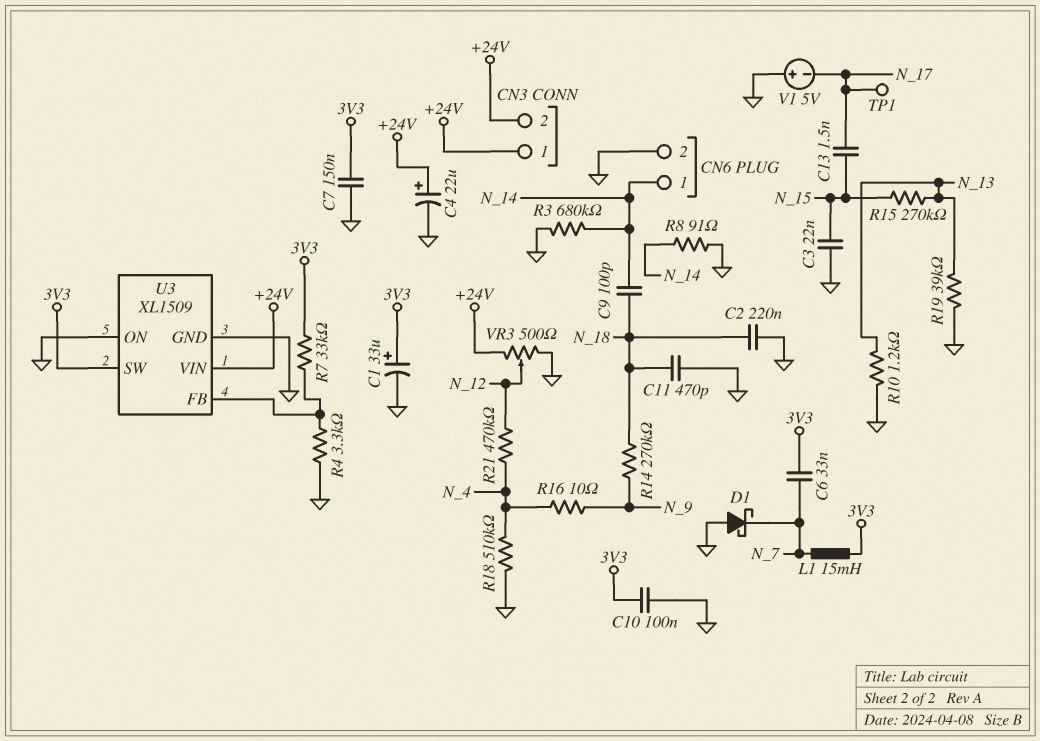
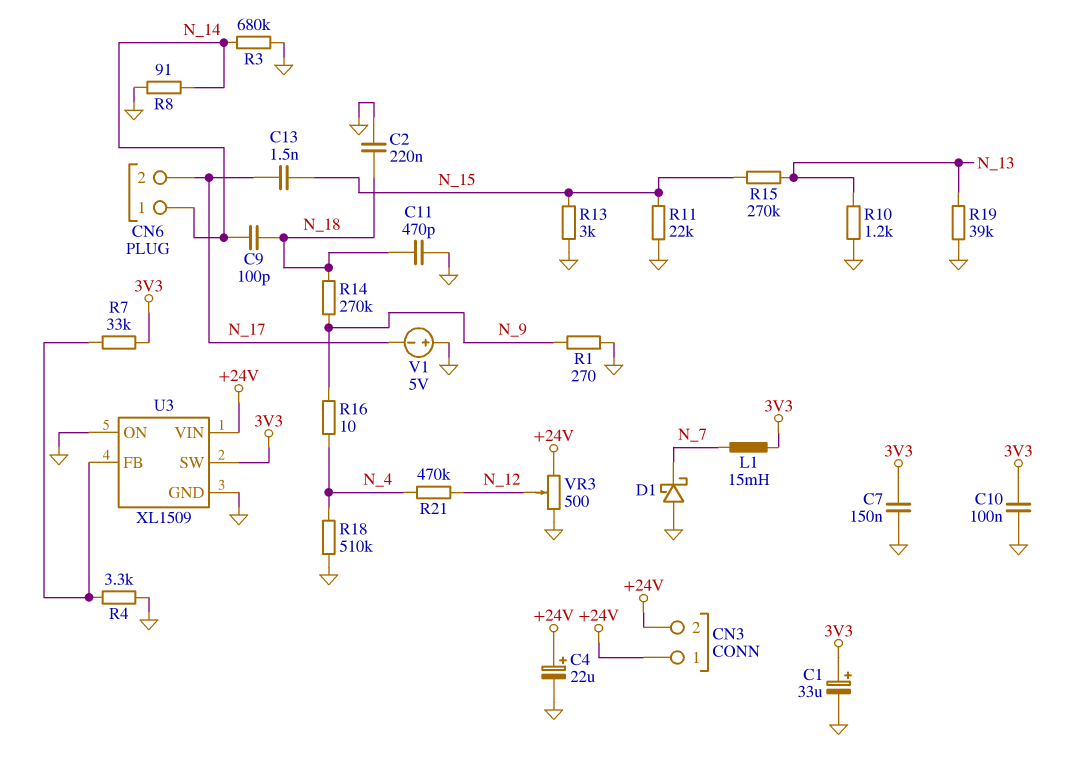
C3: 22nF (GND, N_15) -> none
C6: 33nF (3V3, N_7) -> none
CN6 pin 2: GND -> N_17
R1: none -> 270 (GND, N_9)
R11: none -> 22k (GND, N_15)
R13: none -> 3k (GND, N_15)
TP1: test point (N_17) -> none

